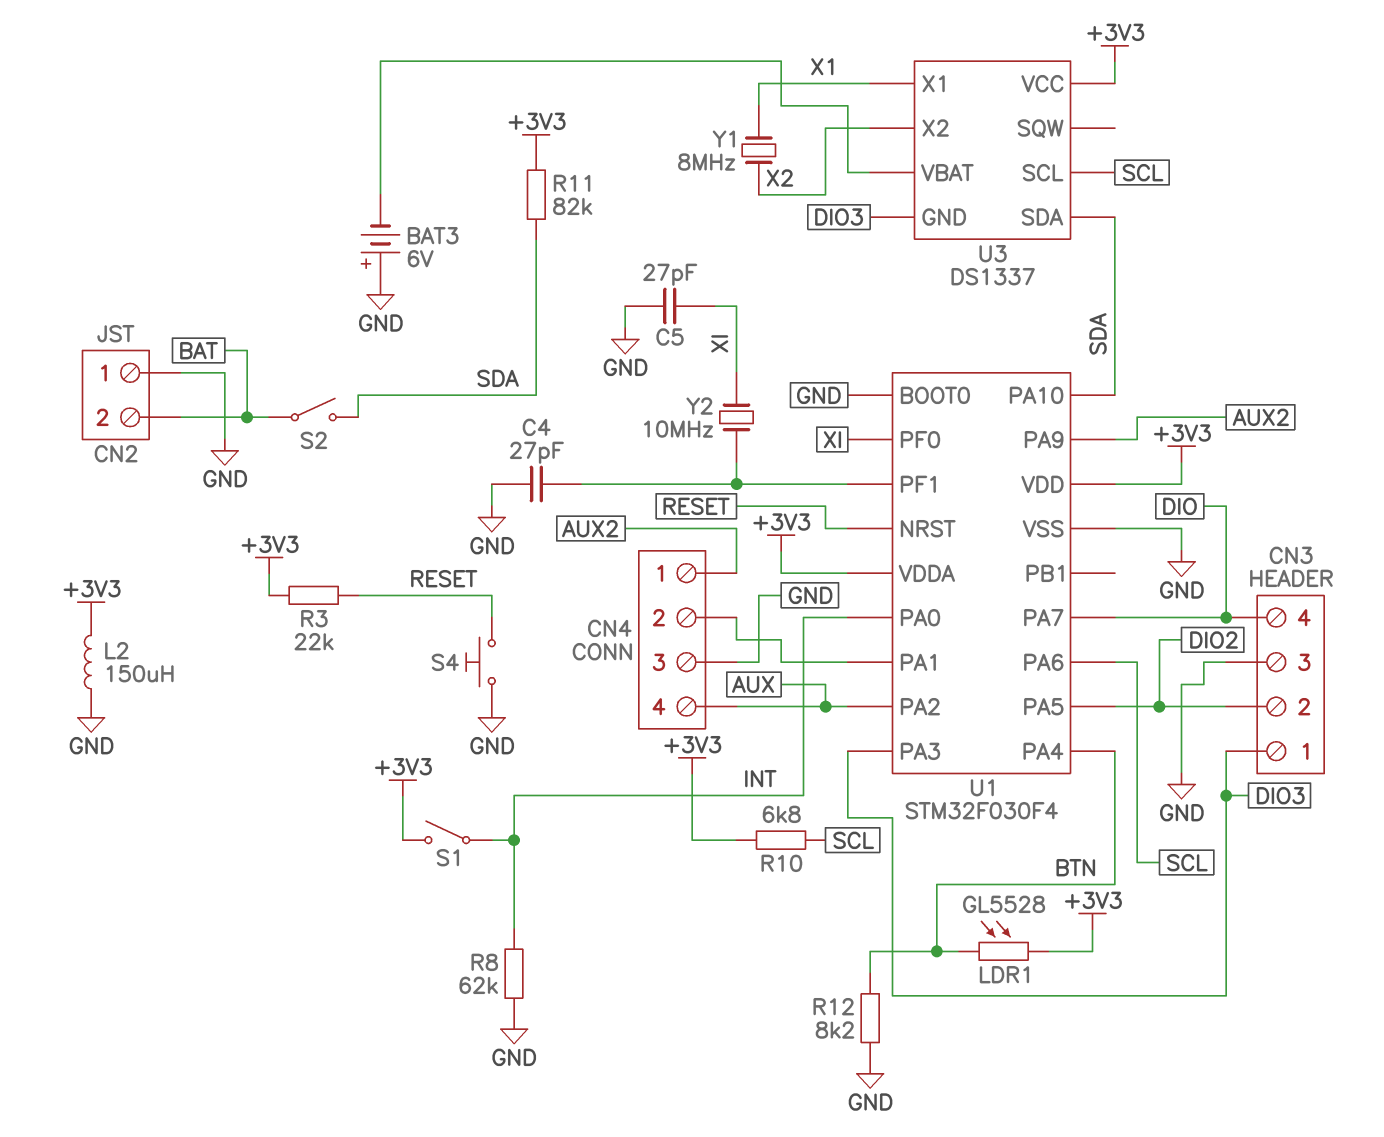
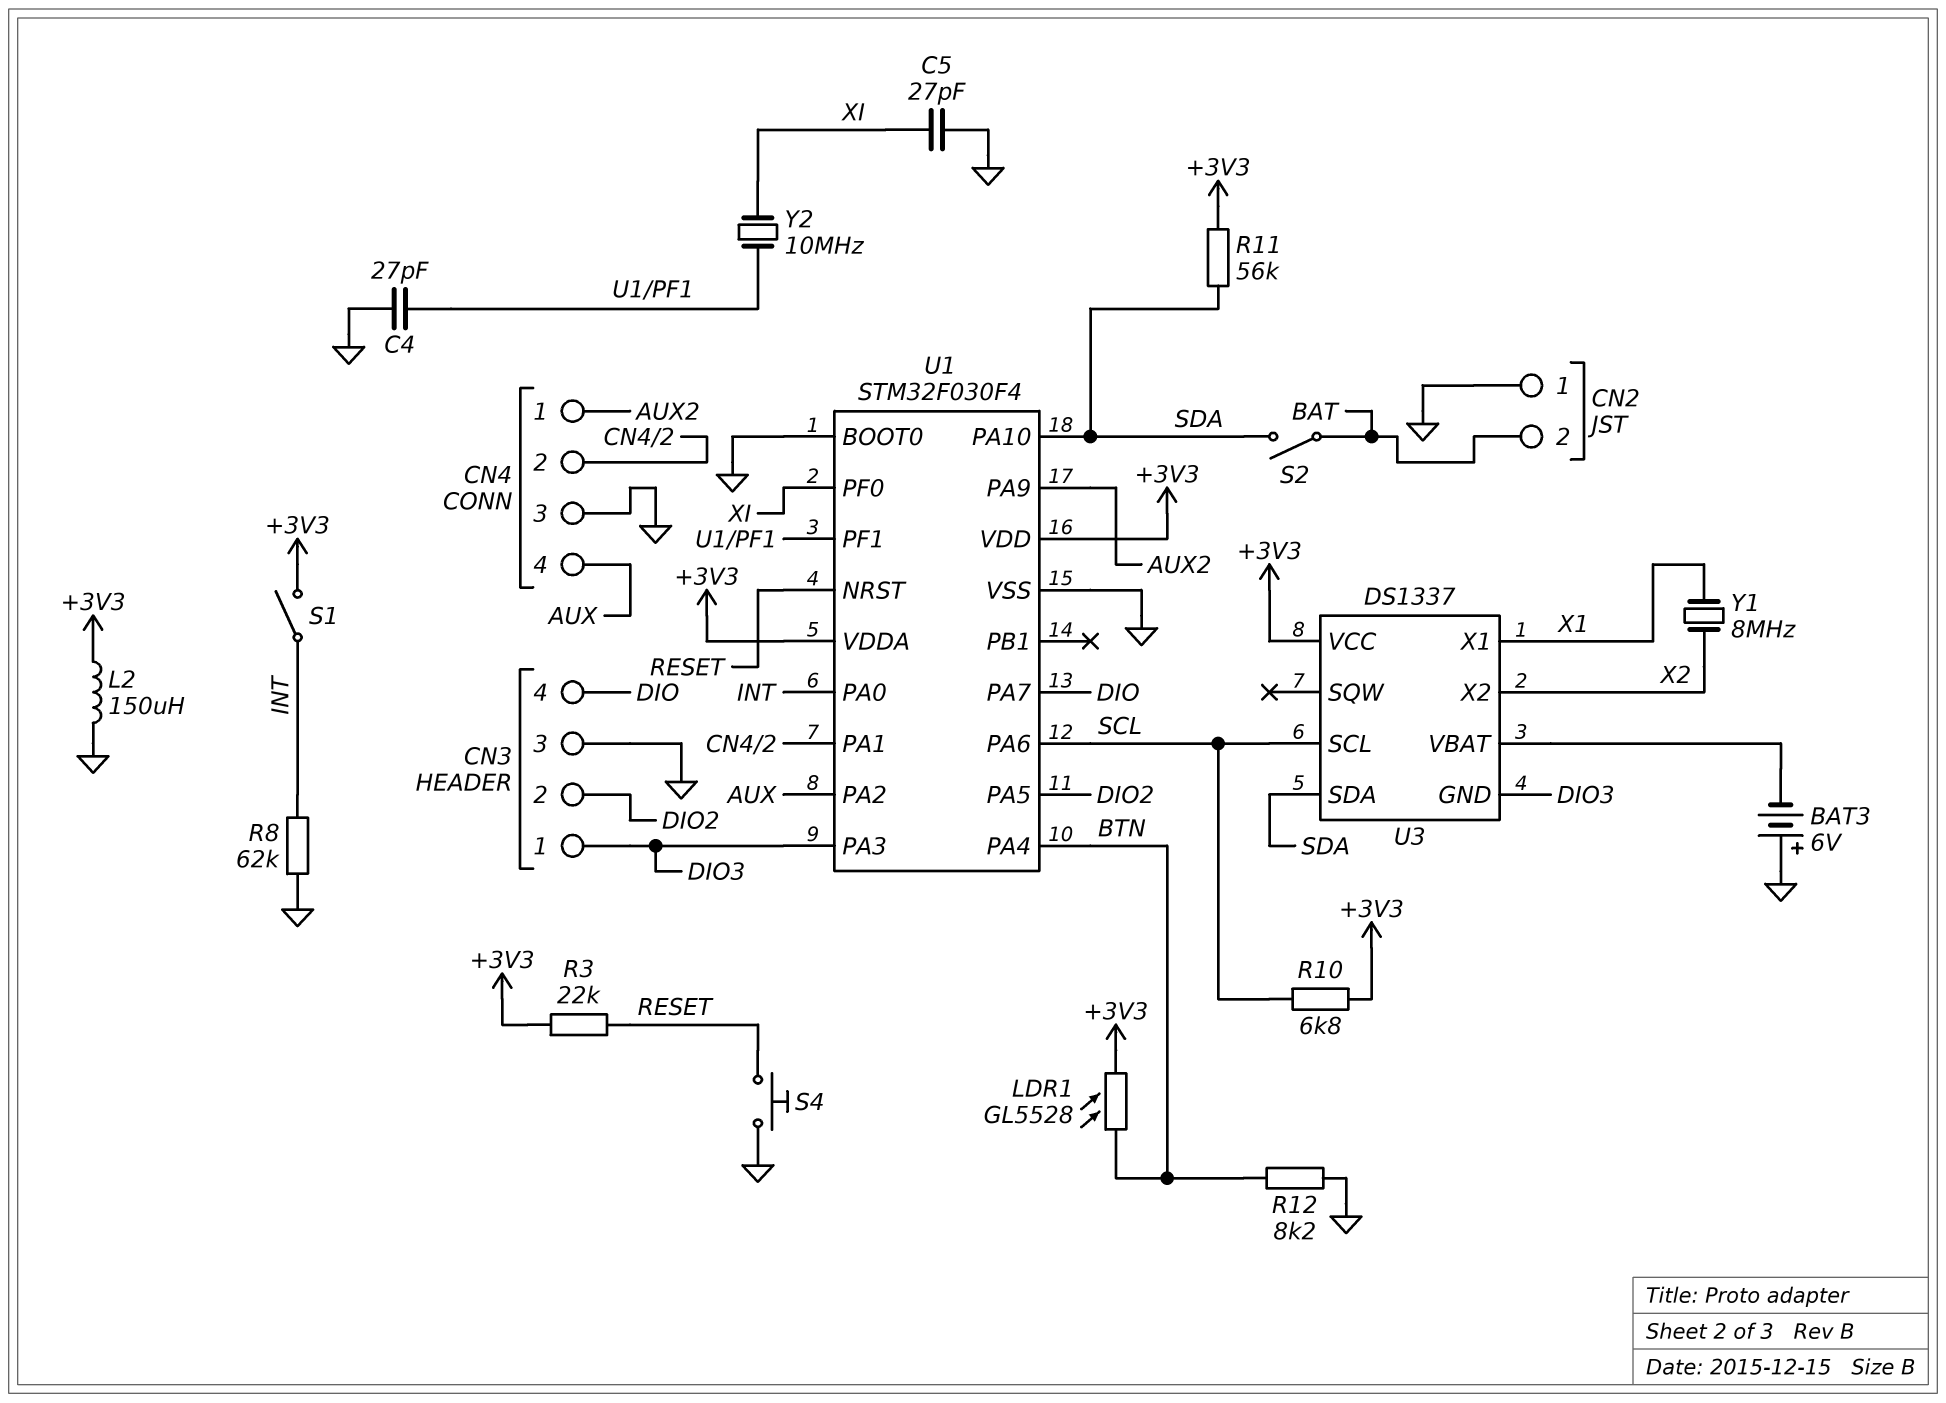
R11: 82k (+3V3, SDA) -> 56k (+3V3, SDA)

